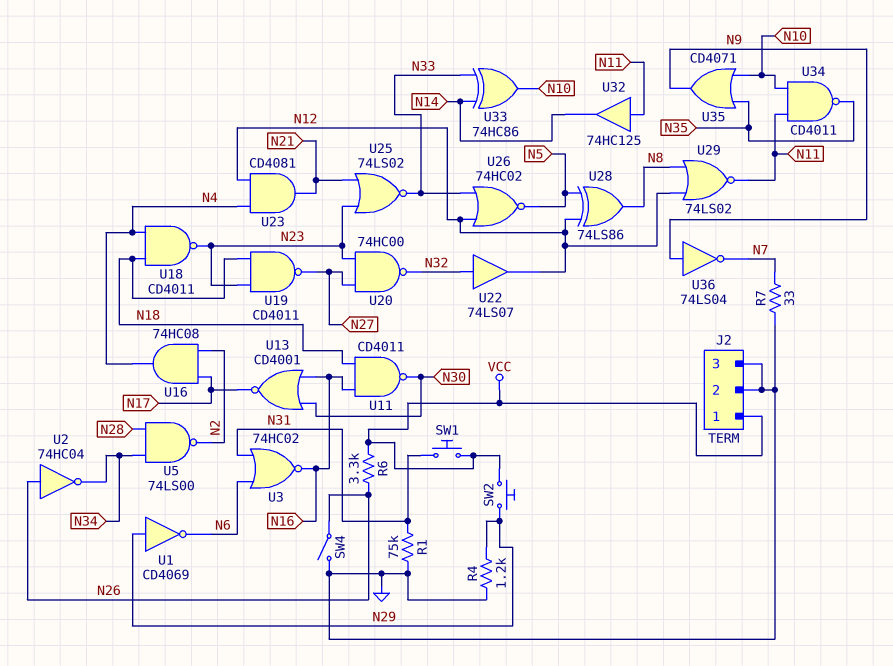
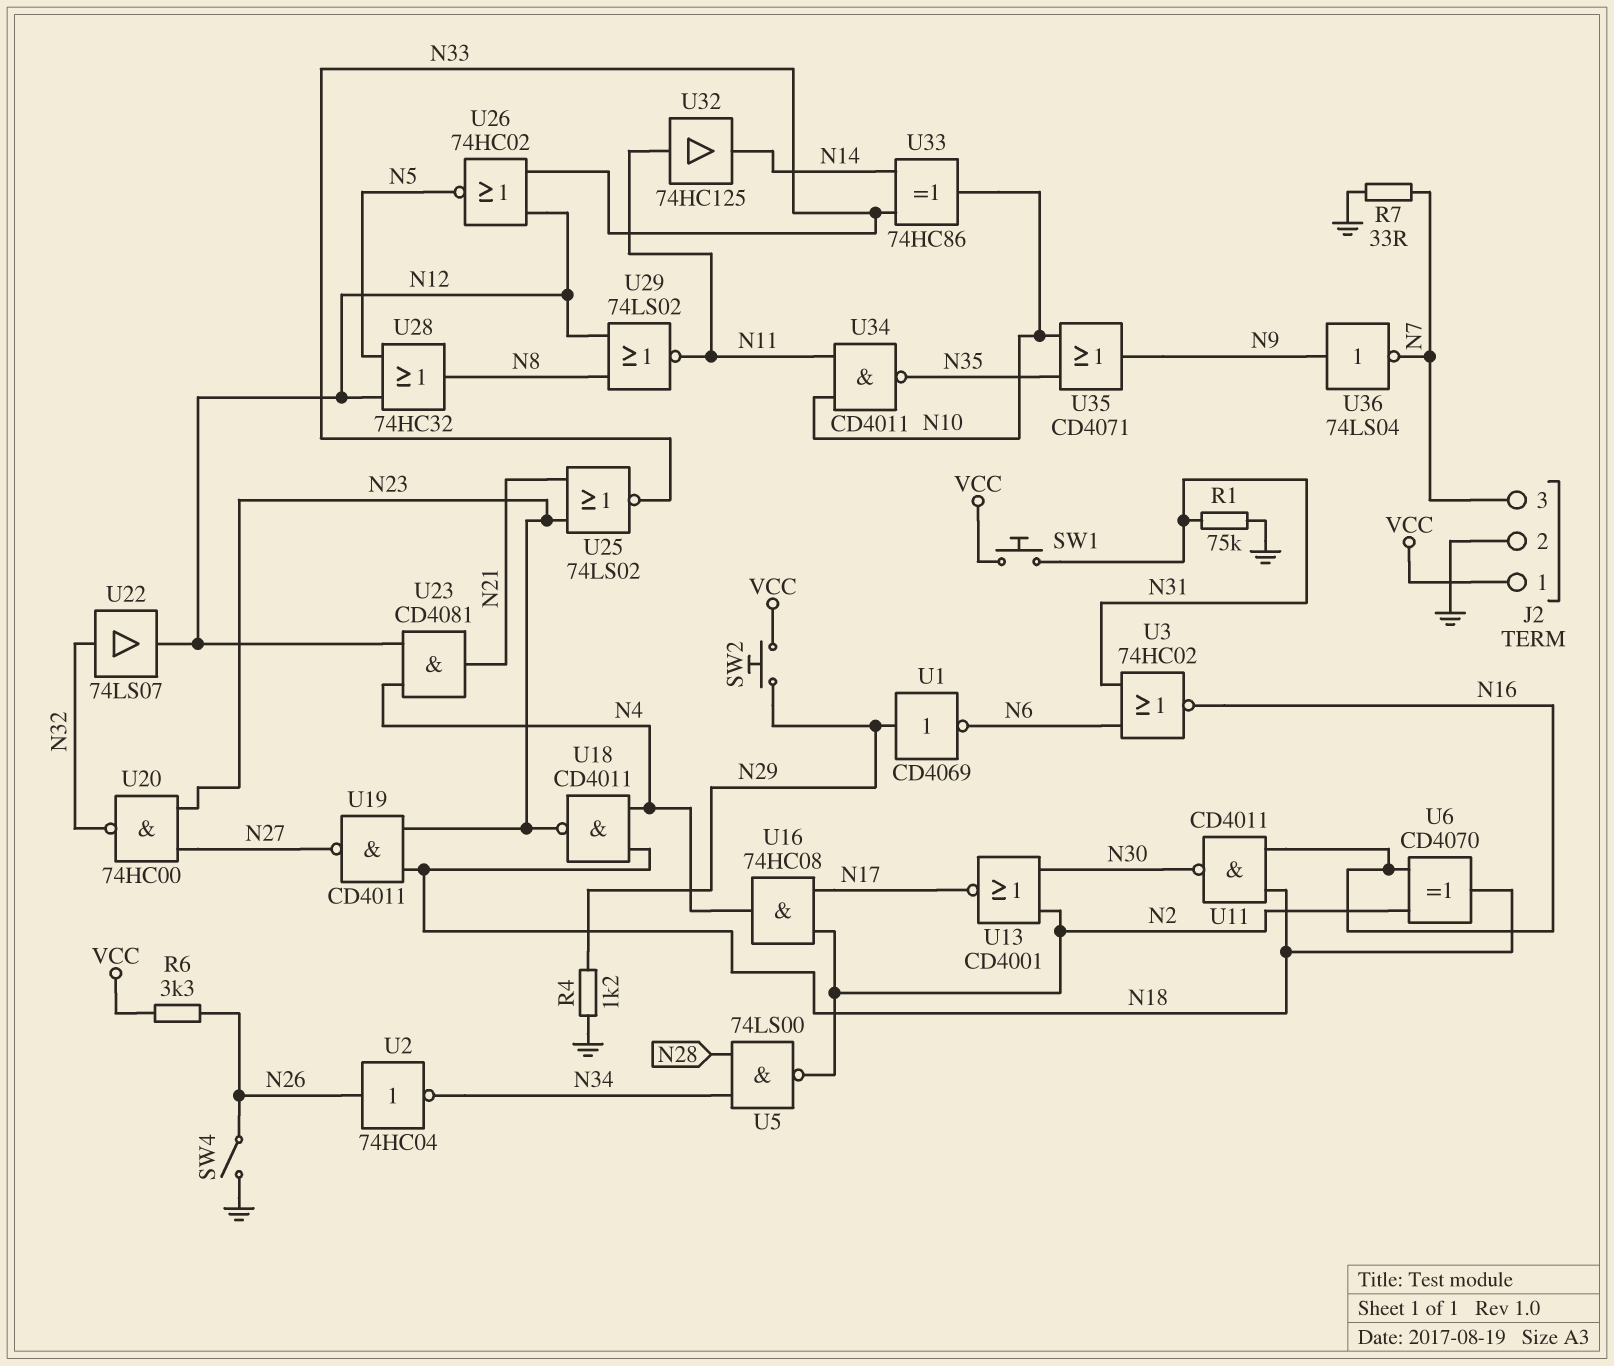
J2 pin 3: GND -> N7
U6: none -> XOR CD4070 (in N2, in N16, out N18)
U13: NOR CD4001 (in N16, in N30, out N17) -> NOR CD4001 (in N2, in N30, out N17)
U28: XOR 74LS86 (in N5, in N12, out N8) -> OR 74HC32 (in N5, in N12, out N8)

